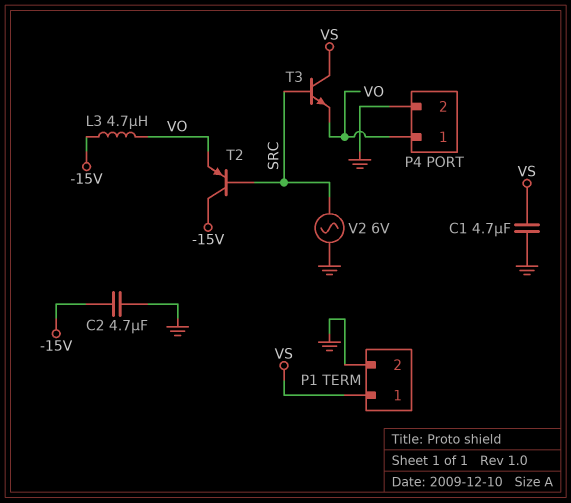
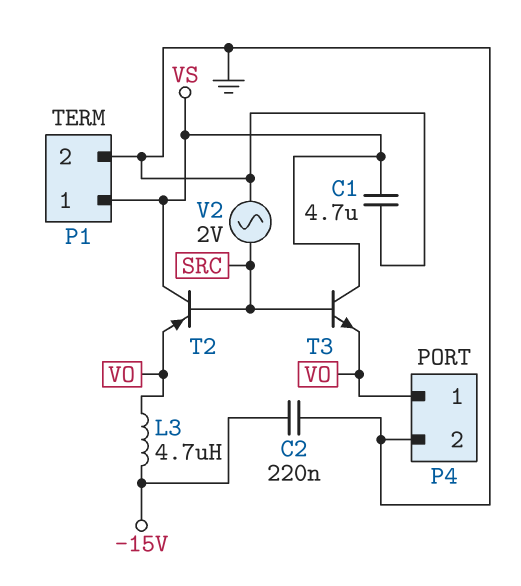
C2: 4.7uF (-15V, GND) -> 220nF (-15V, GND)
T2: PNP (B SRC, C -15V, E VO) -> PNP (B SRC, C VS, E VO)
V2: AC 6V (GND, SRC) -> AC 2V (GND, SRC)

